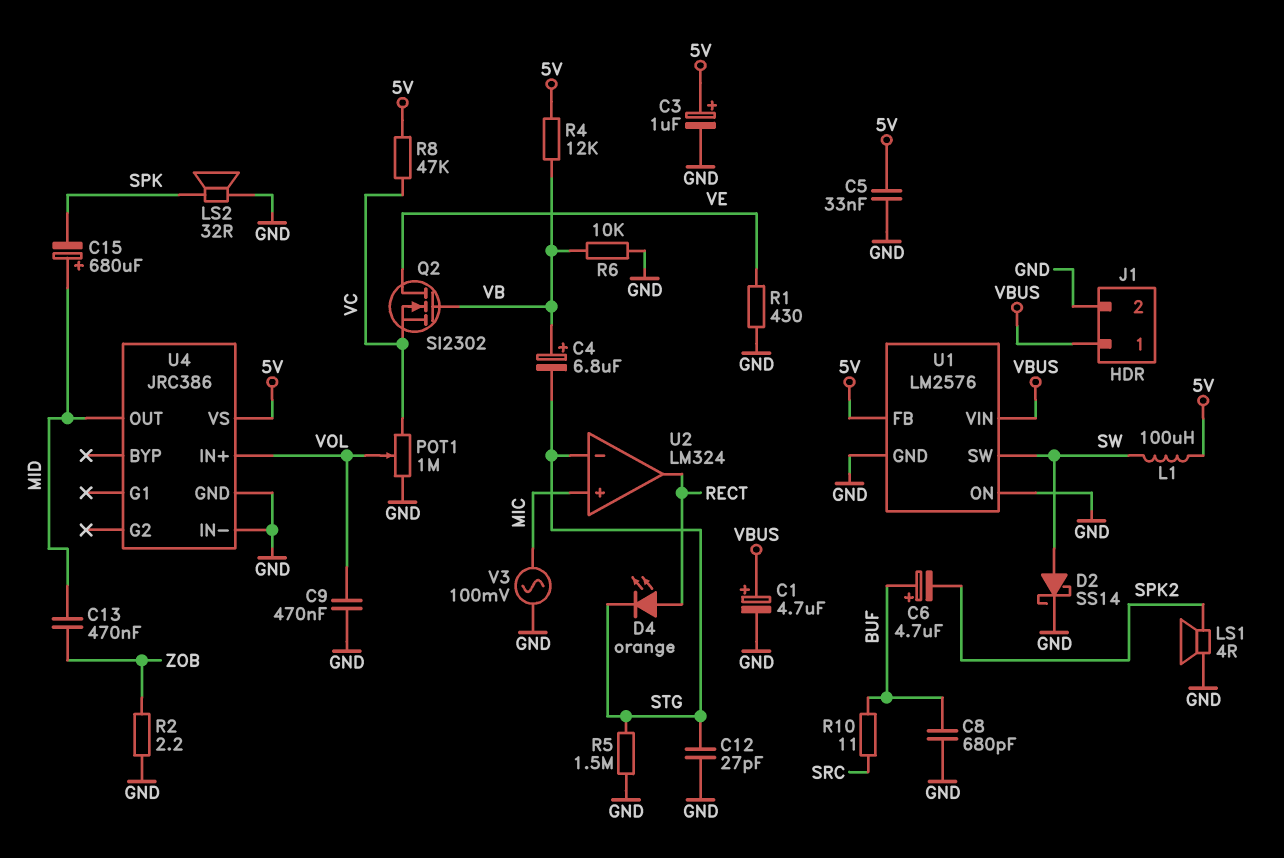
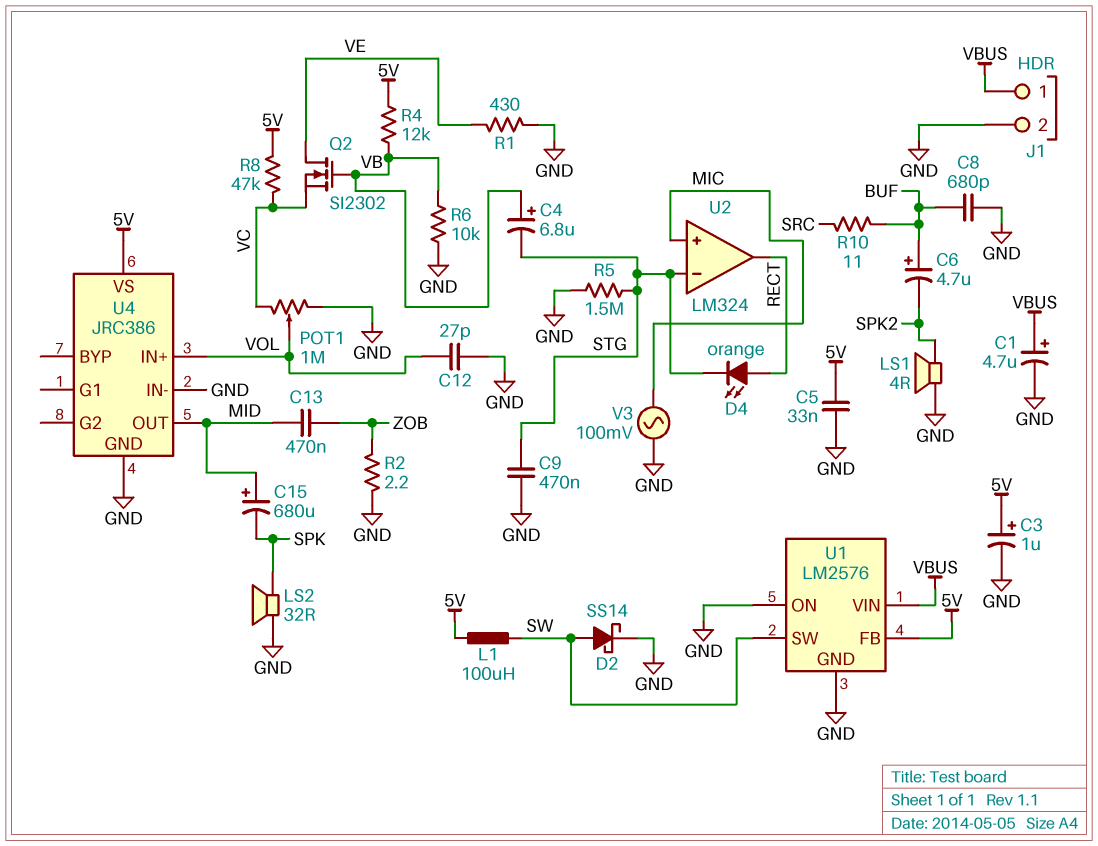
C9: 470nF (GND, VOL) -> 470nF (GND, STG)
C12: 27pF (GND, STG) -> 27pF (GND, VOL)

